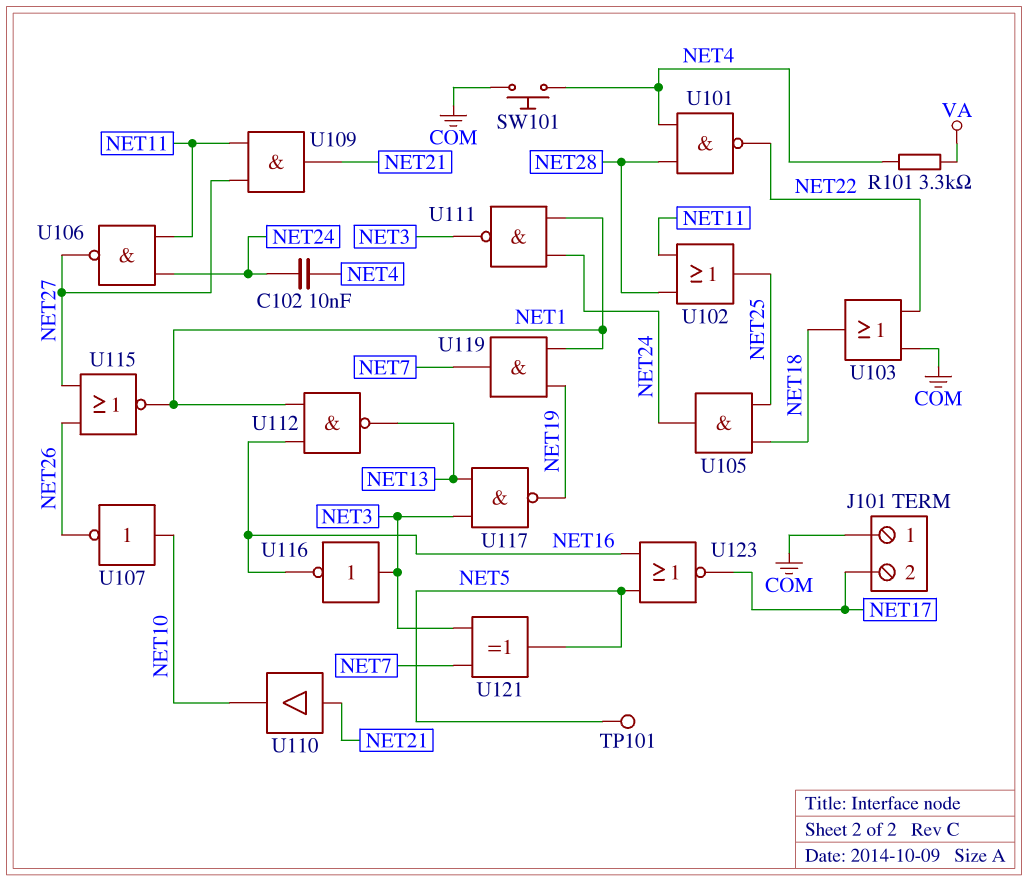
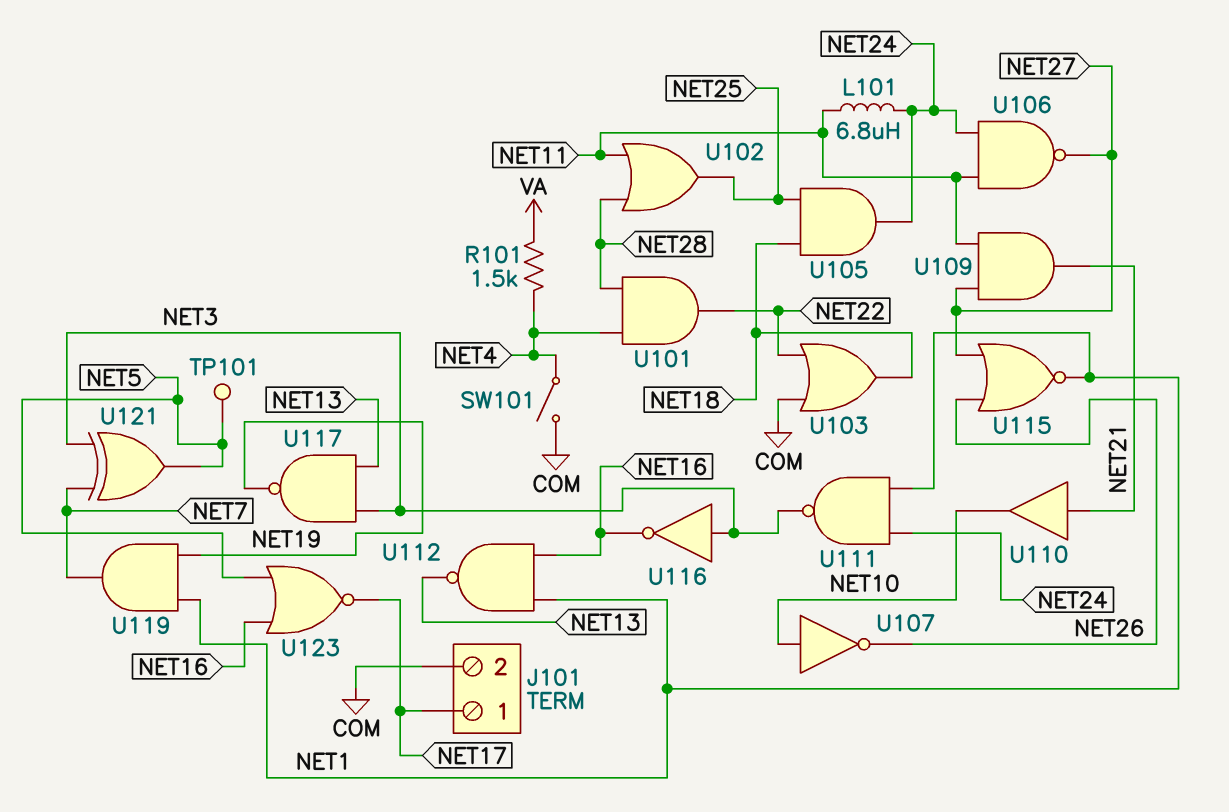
C102: 10nF (NET4, NET24) -> none
J101 pin 1: COM -> NET17
J101 pin 2: NET17 -> COM
L101: none -> 6.8uH (NET11, NET24)
R101: 3.3k (NET4, VA) -> 1.5k (NET4, VA)
SW101: button (COM, NET4) -> switch (COM, NET4)
U101: NAND (in NET4, in NET28, out NET22) -> AND (in NET4, in NET28, out NET22)

